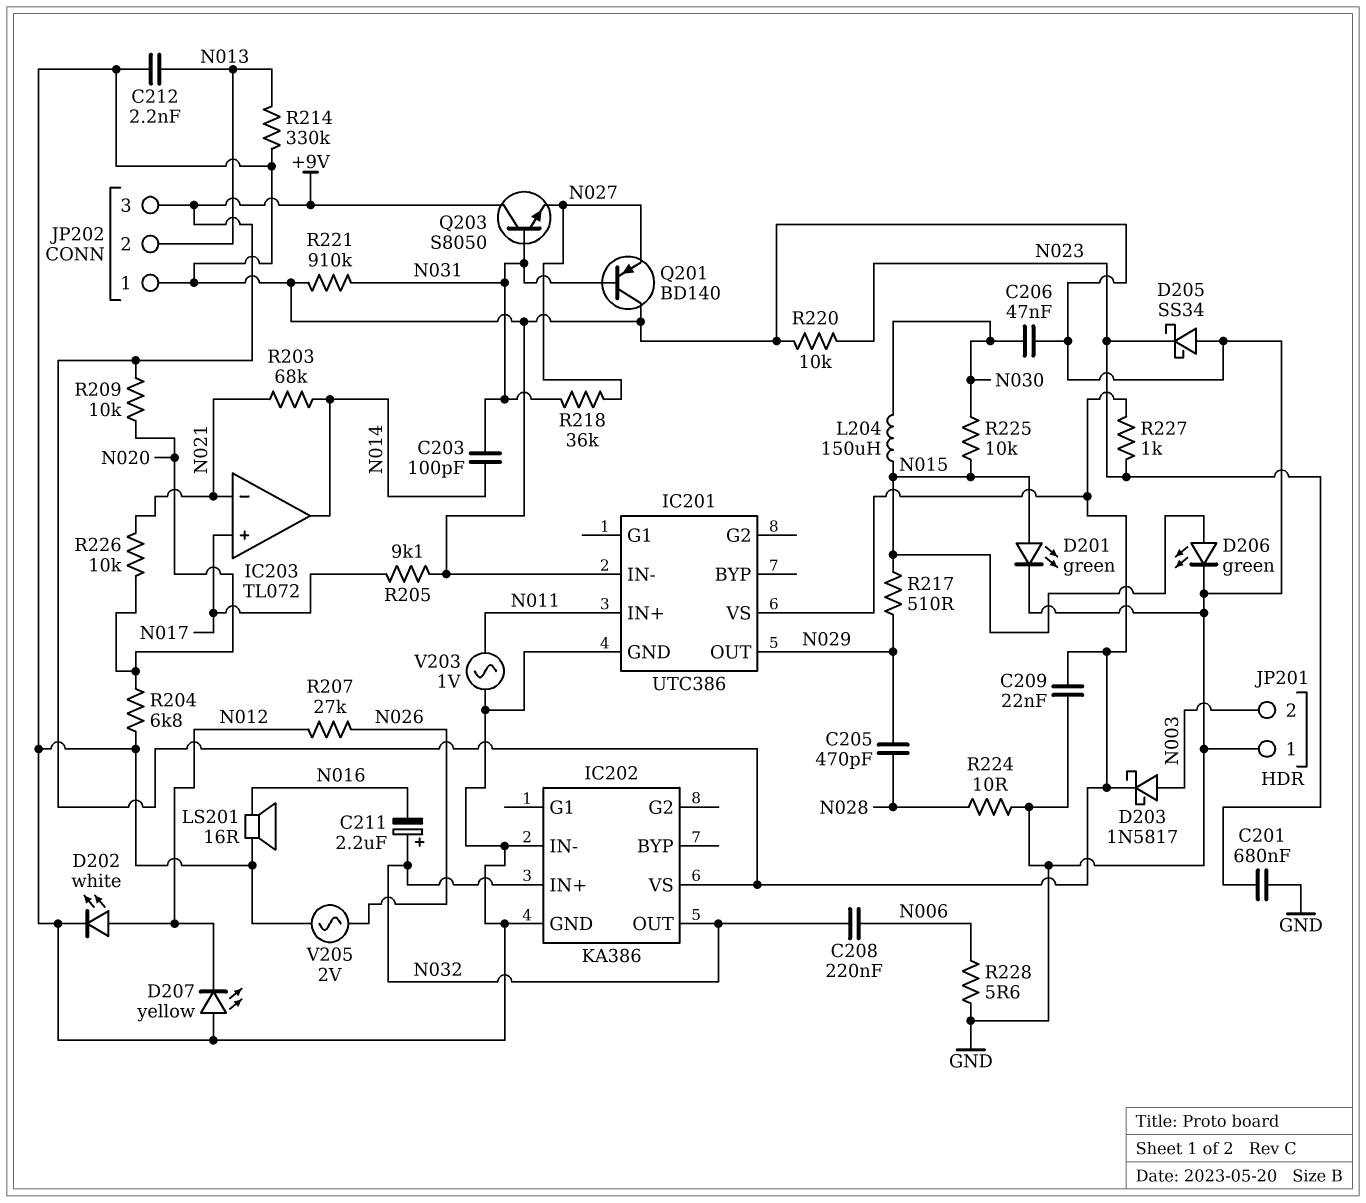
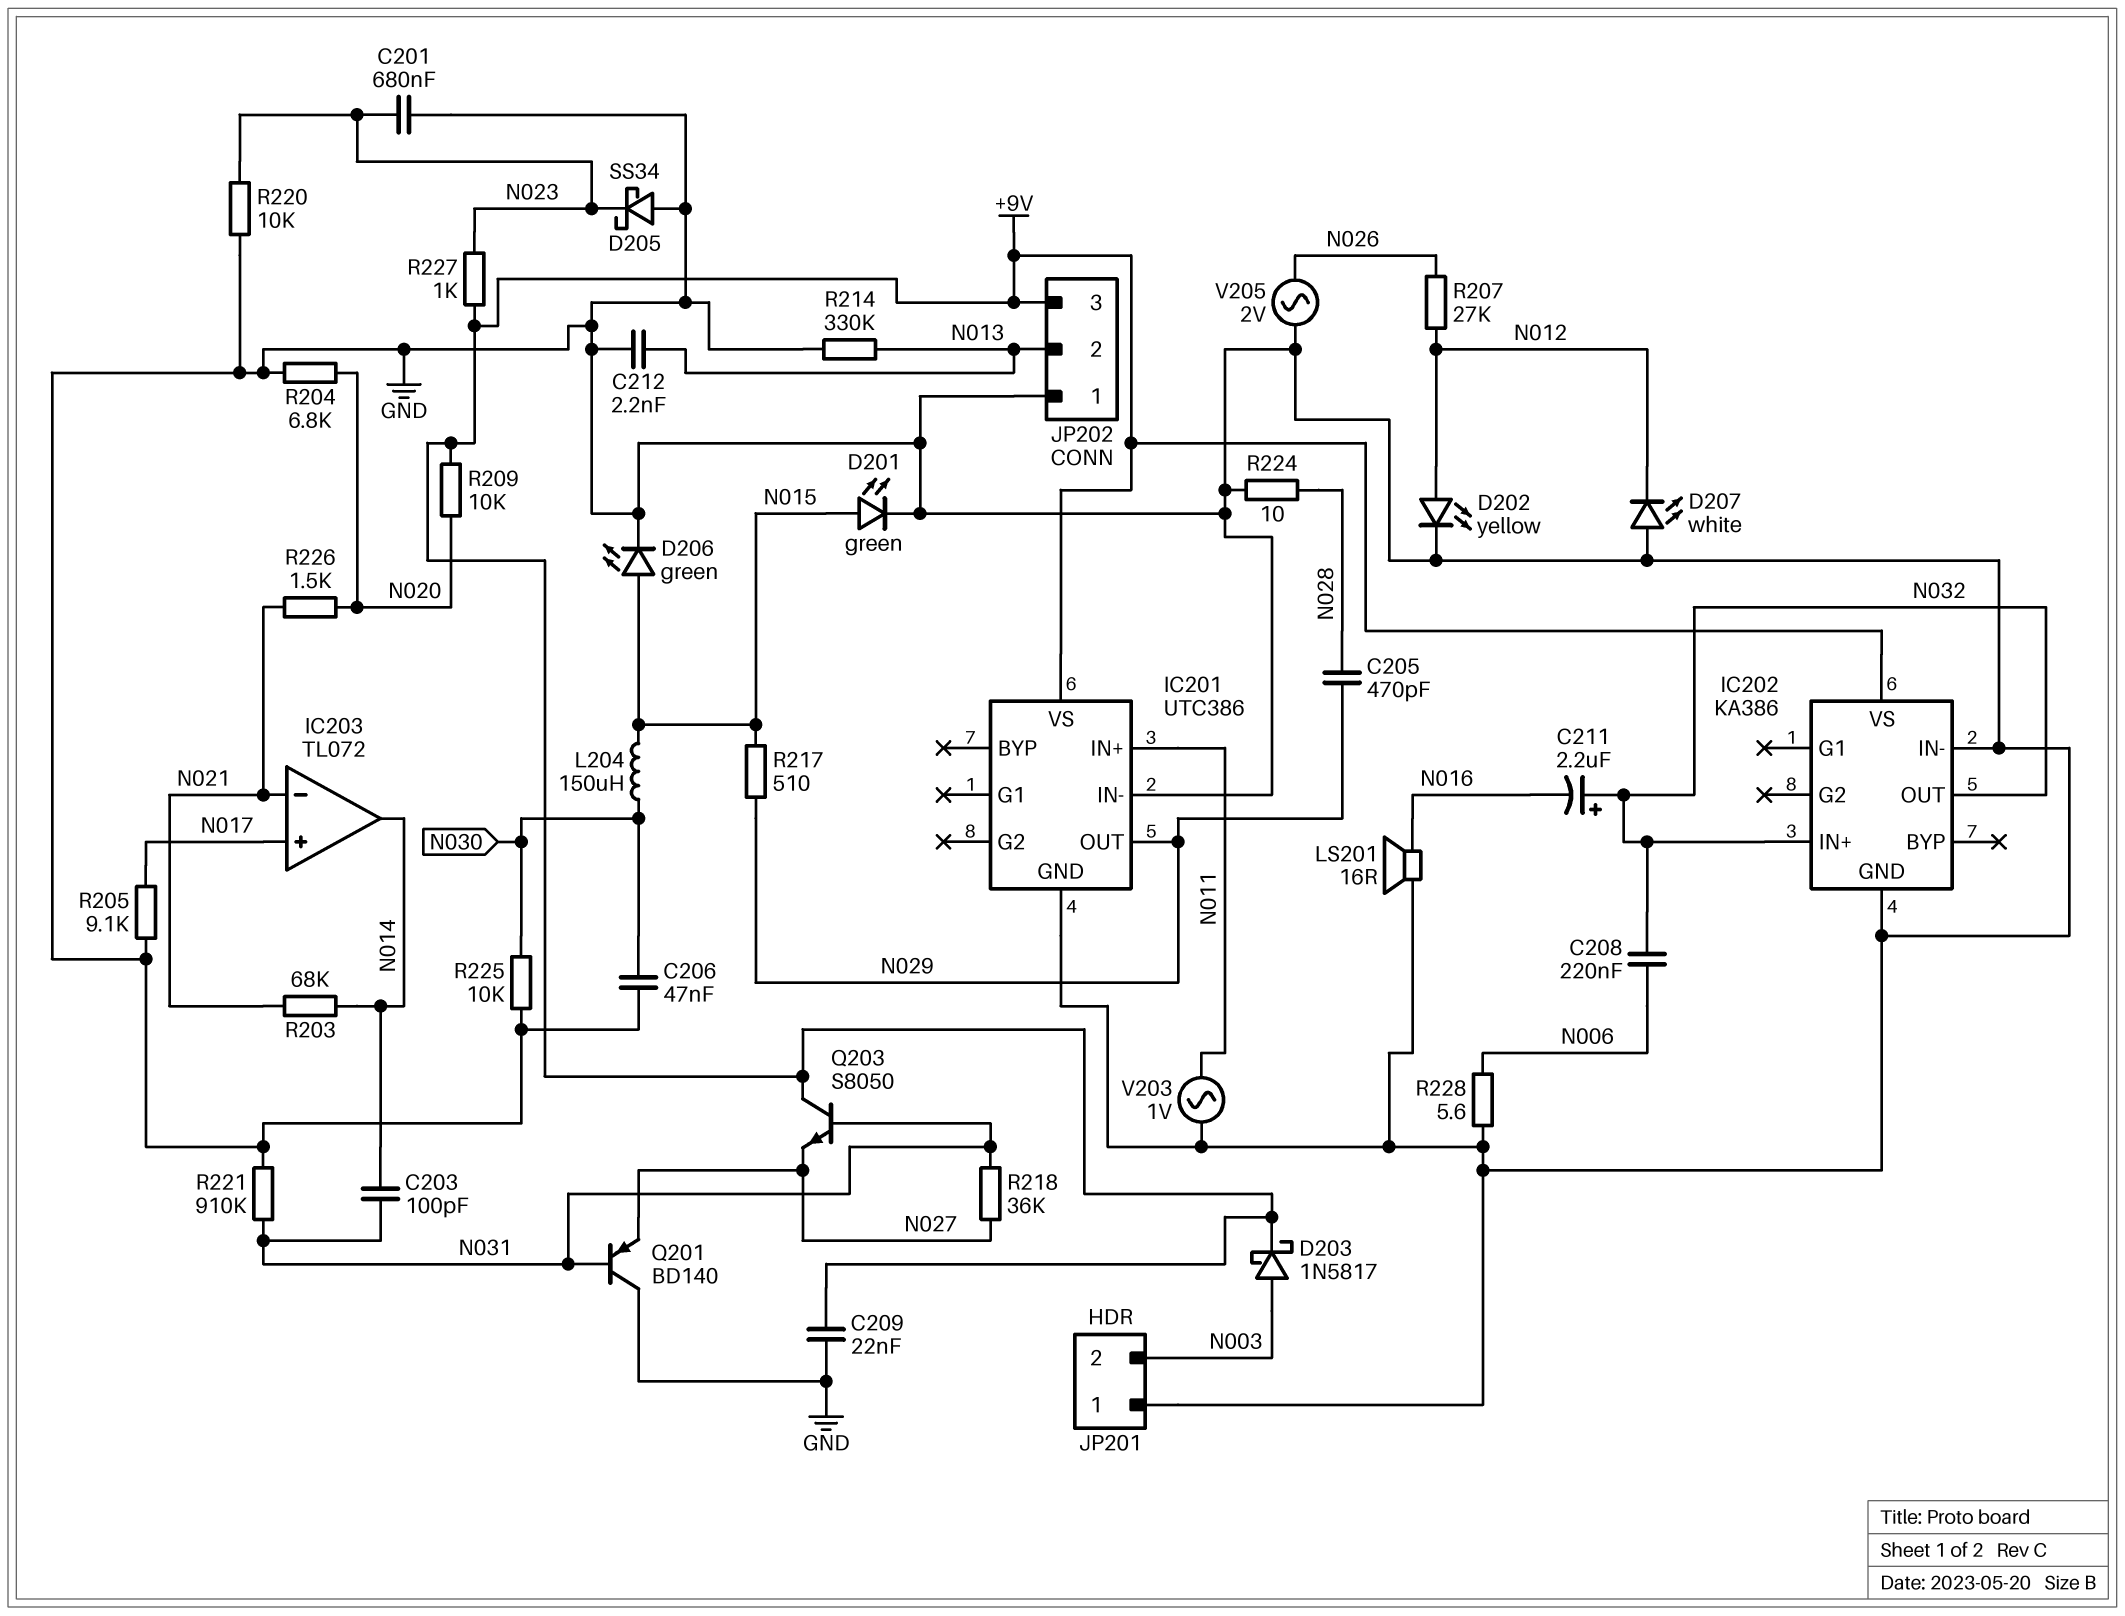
D202: LED white (A N012, K GND) -> LED yellow (A N012, K GND)
D207: LED yellow (A GND, K N012) -> LED white (A GND, K N012)
R225: 10k (N015, N030) -> 10k (GND, N030)
R226: 10k (N020, N021) -> 1.5k (N020, N021)

